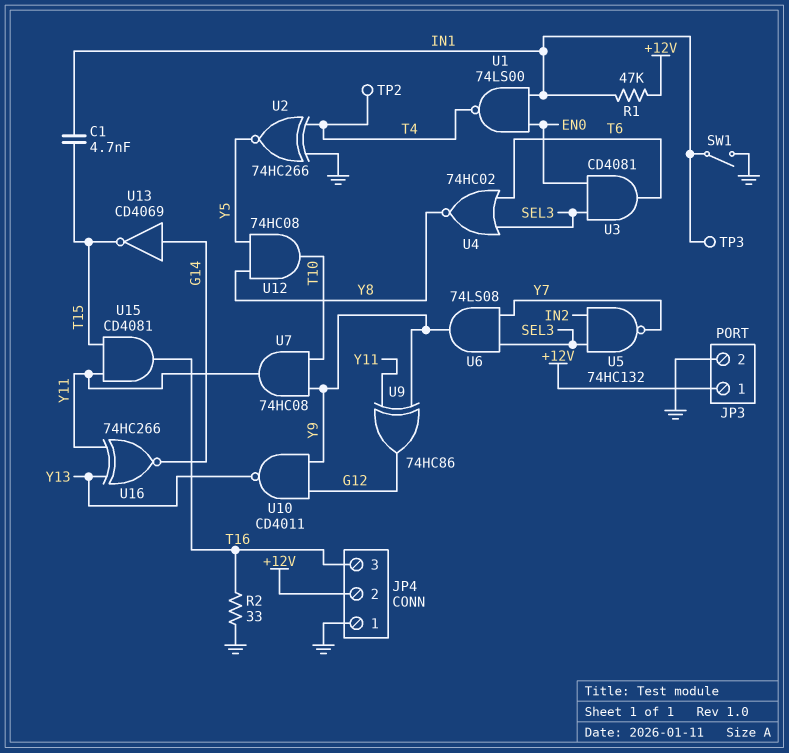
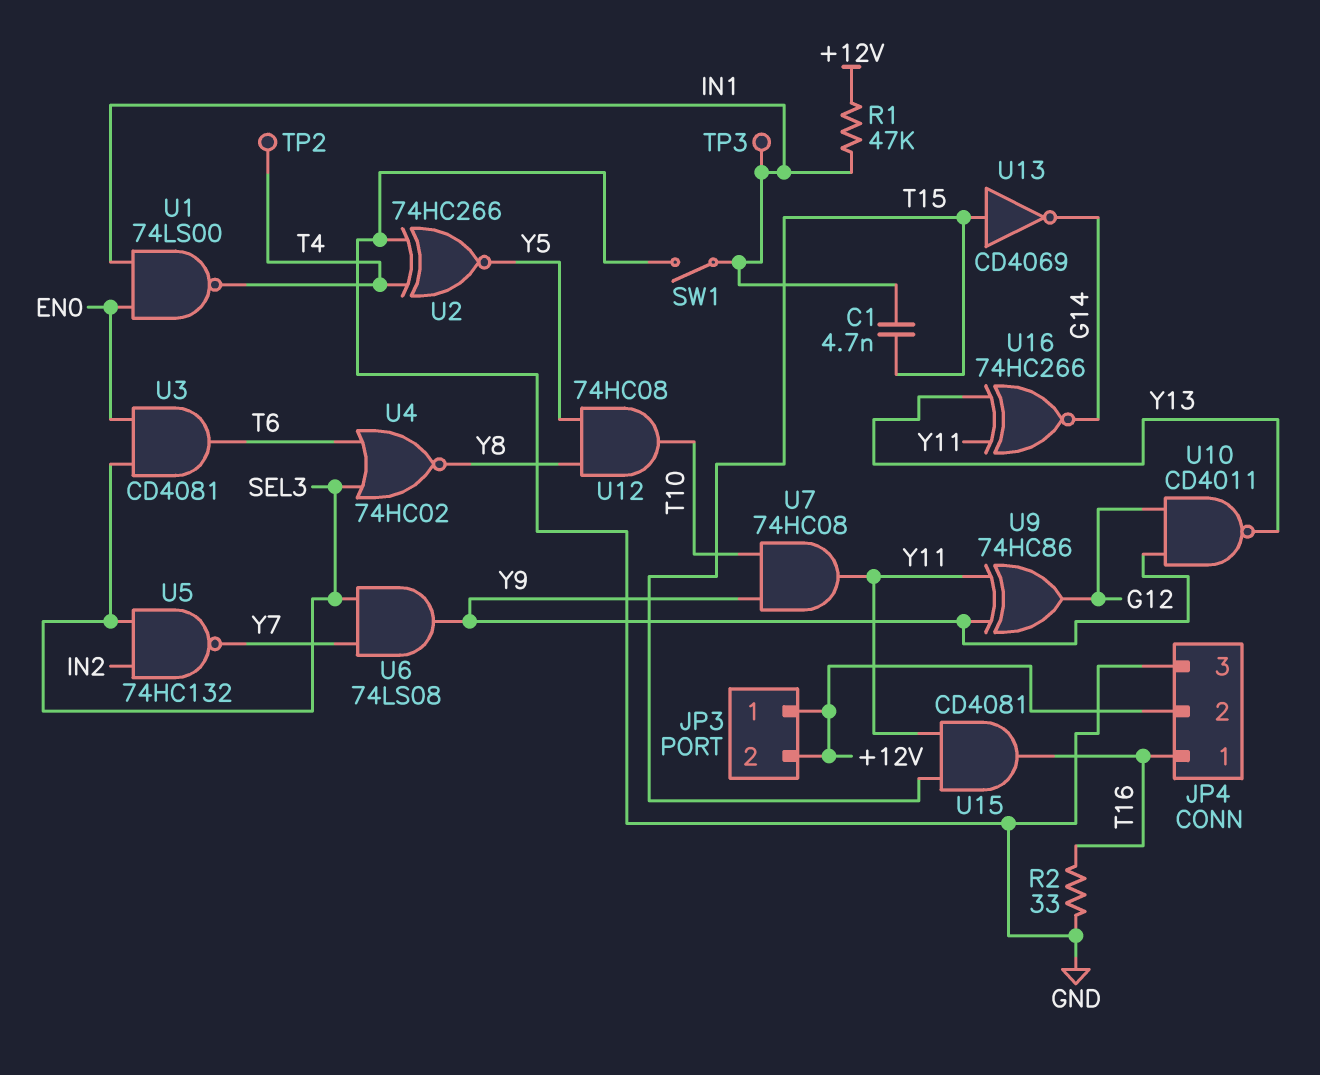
JP3 pin 2: GND -> +12V
JP4 pin 1: GND -> T16
JP4 pin 3: T16 -> GND
U13: NOT CD4069 (in G14, out T15) -> NOT CD4069 (in T15, out G14)

